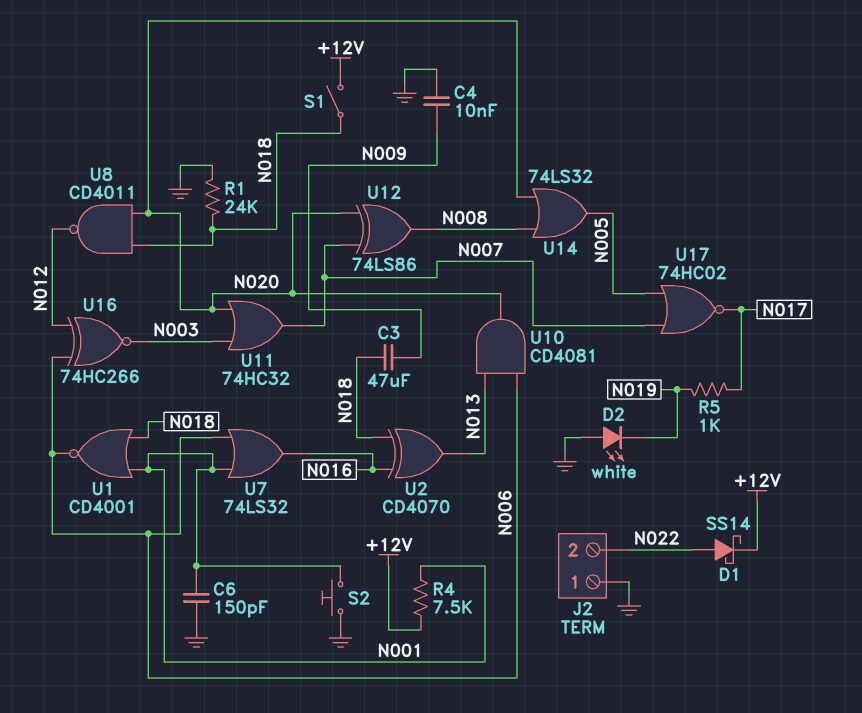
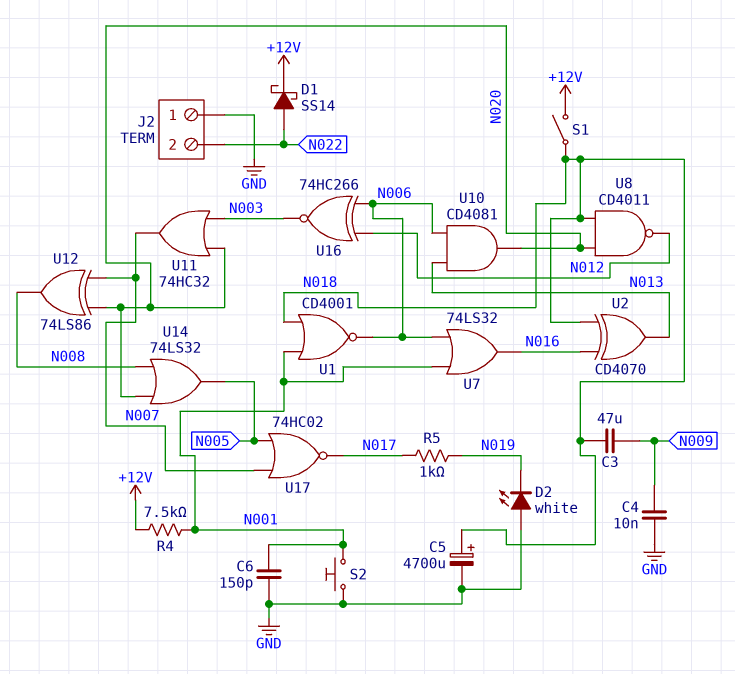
C5: none -> 4700uF (plus N018, minus GND)
R1: 24k (GND, N018) -> none

